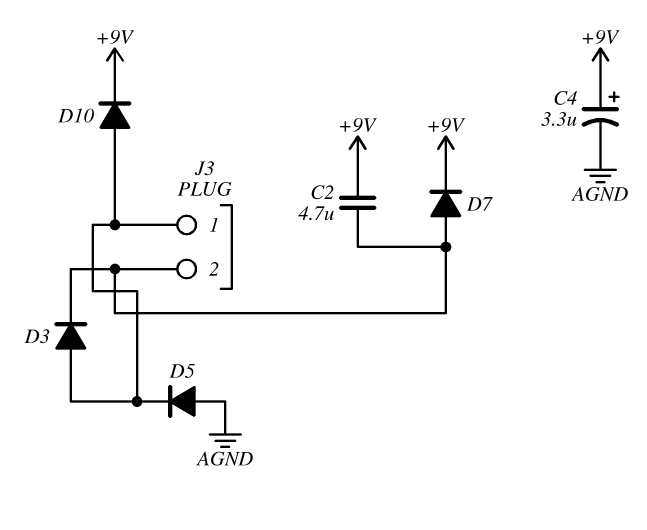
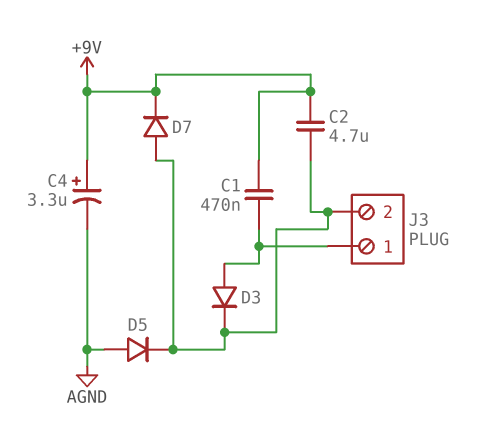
C1: none -> 470nF (+9V, J3/1)
D5: diode (A AGND, K J3/1) -> diode (A AGND, K J3/2)
D10: diode (A J3/1, K +9V) -> none

